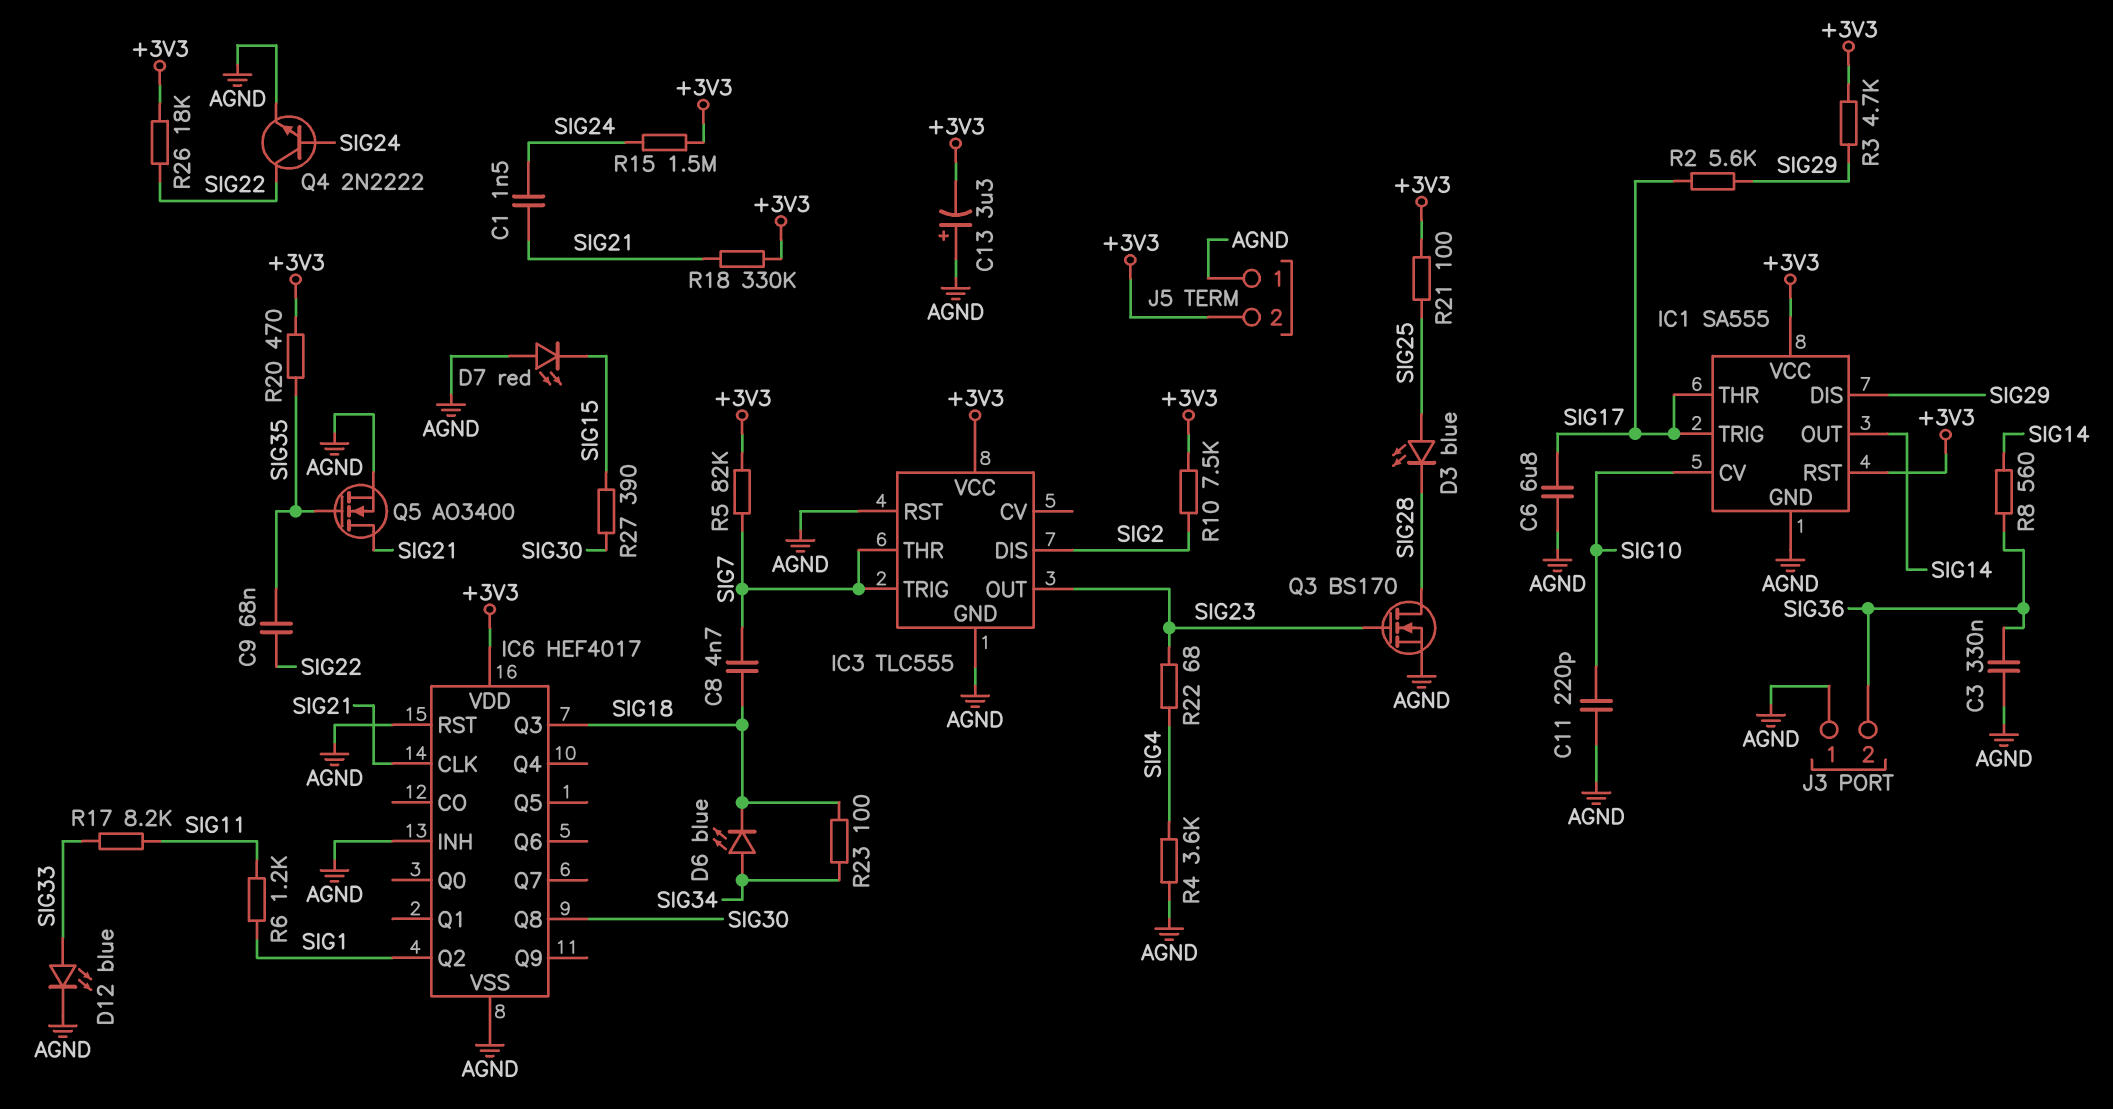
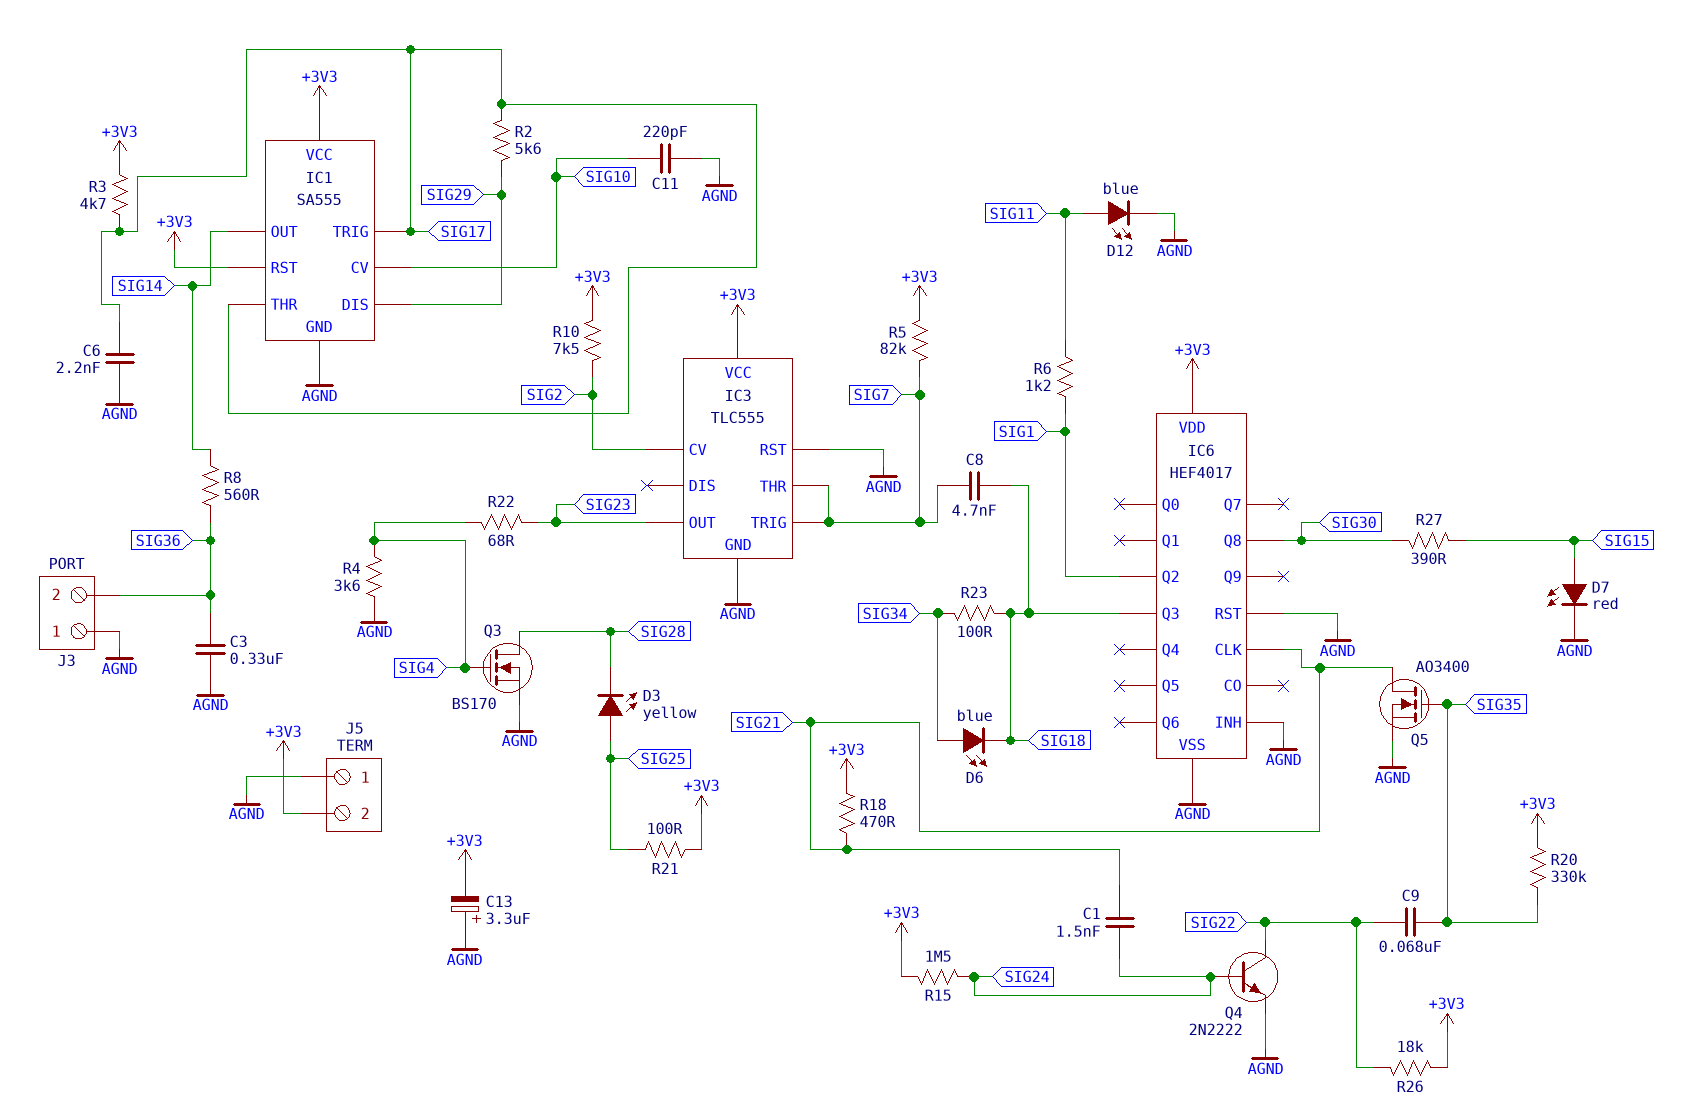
C6: 6.8uF (AGND, SIG17) -> 2.2nF (AGND, SIG17)
D3: LED blue (A SIG25, K SIG28) -> LED yellow (A SIG25, K SIG28)
D7: LED red (A AGND, K SIG15) -> LED red (A SIG15, K AGND)
D12: LED blue (A SIG33, K AGND) -> LED blue (A SIG11, K AGND)
IC3 pin CV: none -> SIG2
IC3 pin DIS: SIG2 -> none
Q3: NMOS BS170 (G SIG23, D SIG28, S AGND) -> NMOS BS170 (G SIG4, D SIG28, S AGND)
R3: 4.7k (+3V3, SIG29) -> 4.7k (+3V3, SIG17)
R17: 8.2k (SIG11, SIG33) -> none
R18: 330k (+3V3, SIG21) -> 470 (+3V3, SIG21)
R20: 470 (+3V3, SIG35) -> 330k (+3V3, SIG35)

